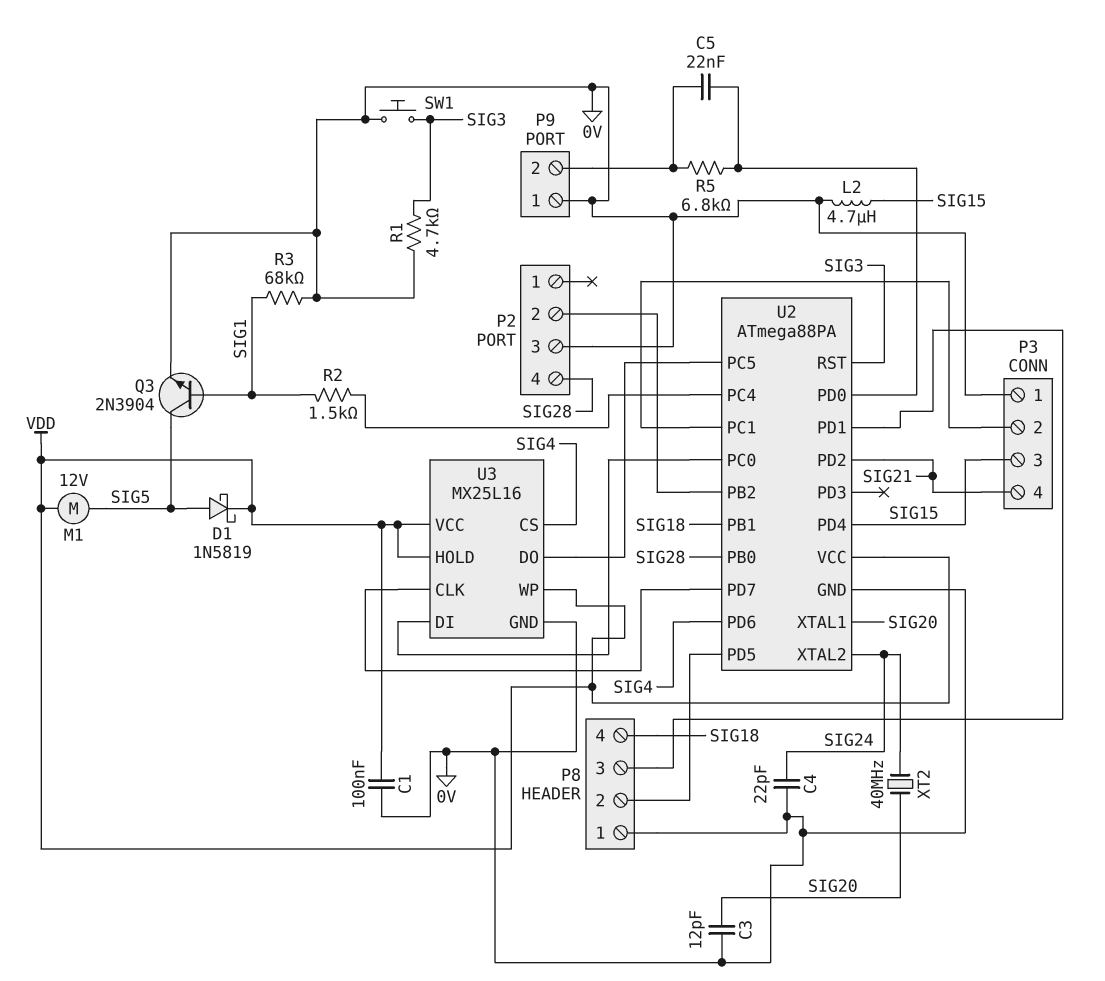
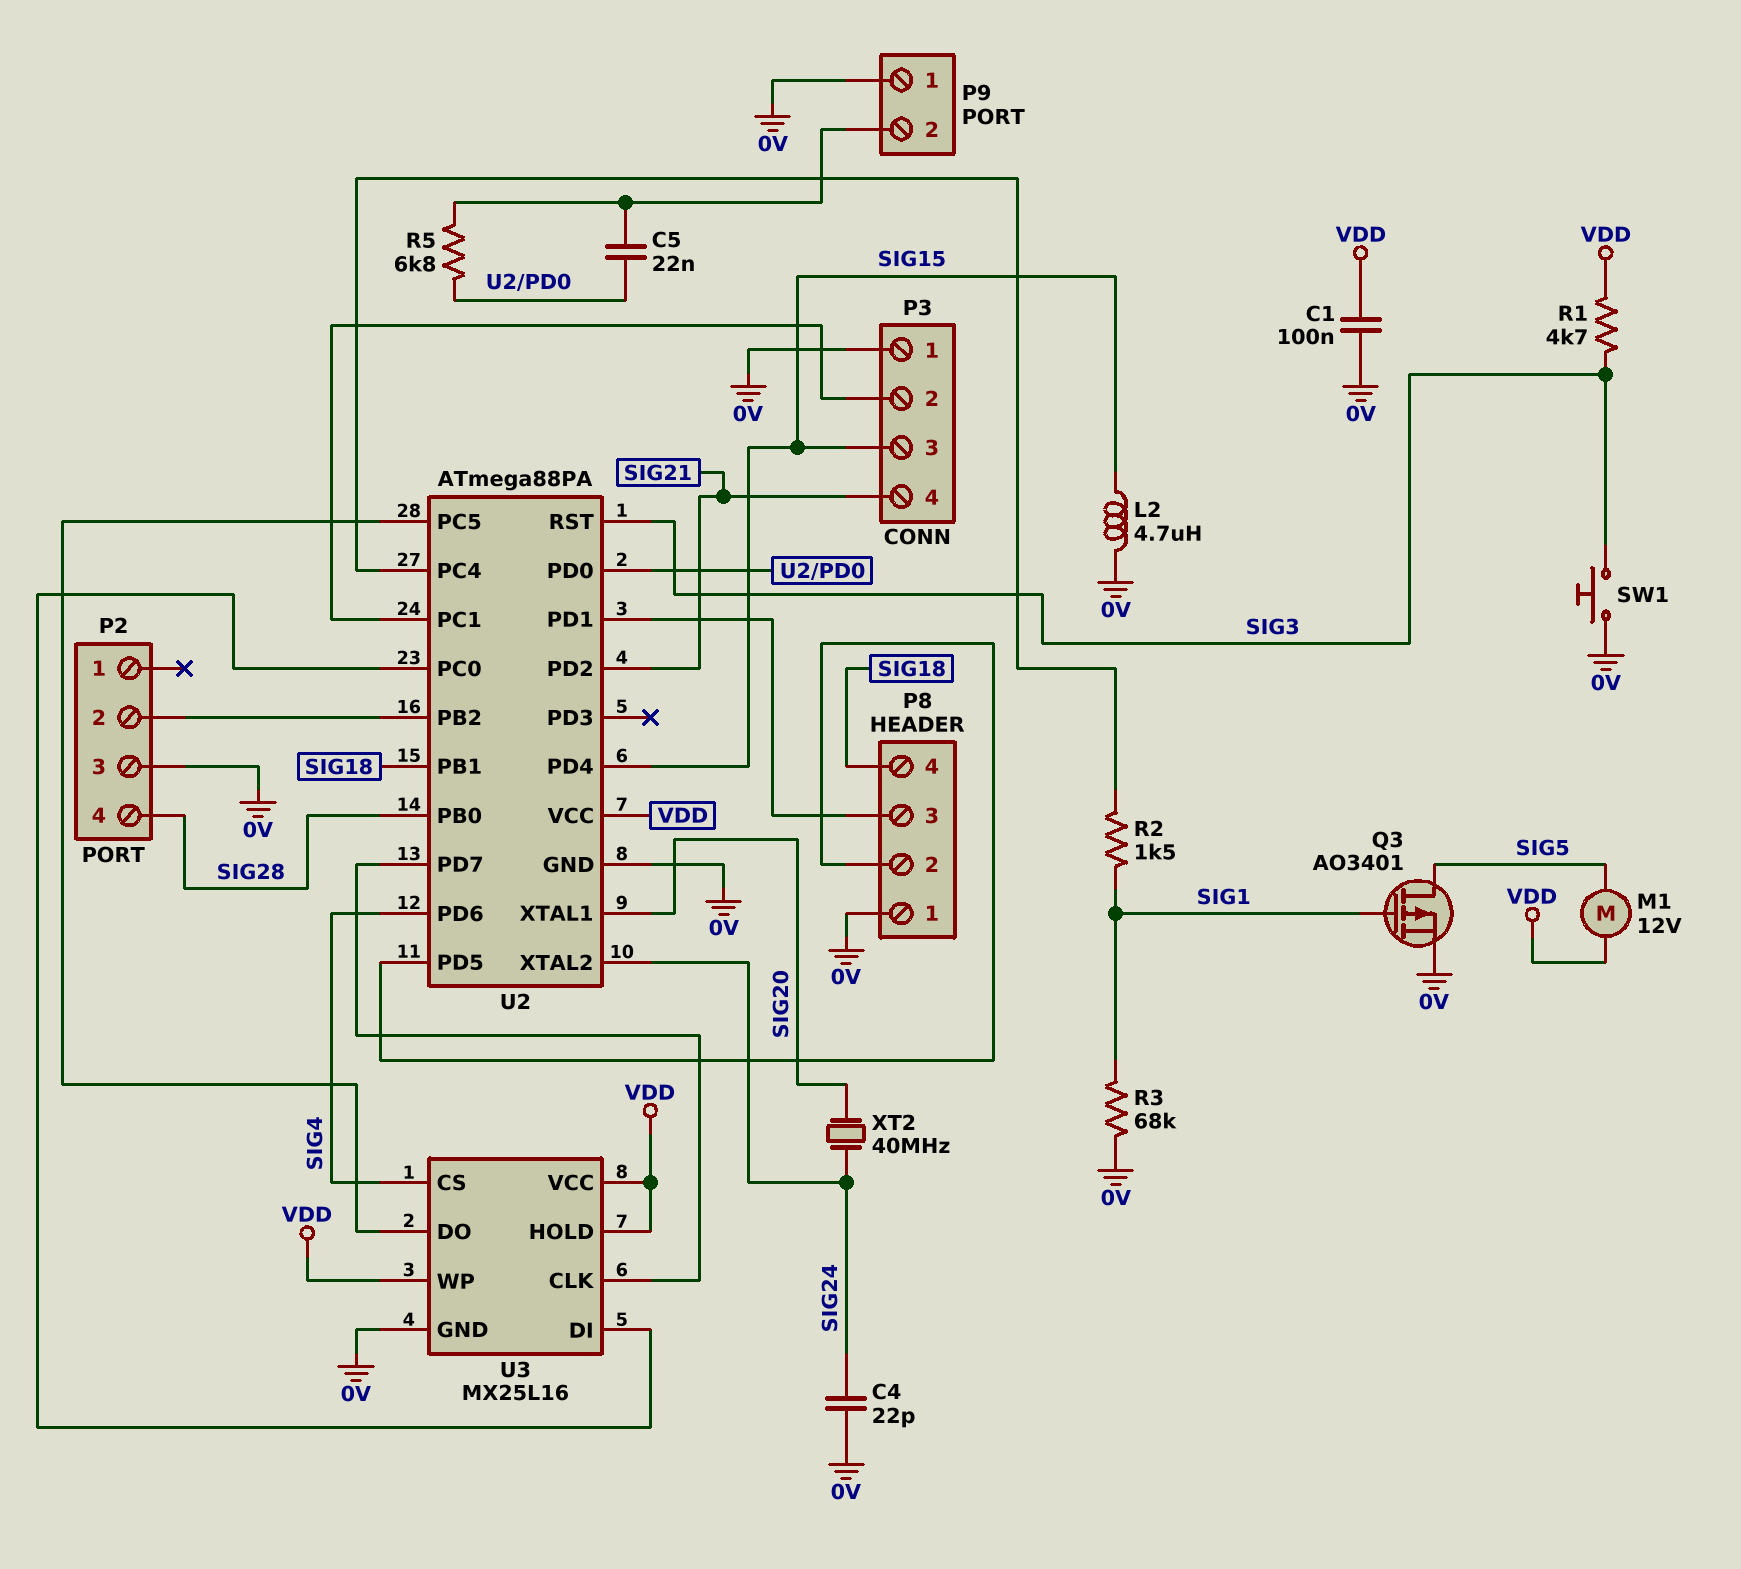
C3: 12pF (0V, SIG20) -> none
D1: schottky 1N5819 (A SIG5, K VDD) -> none
Q3: NPN 2N3904 (B SIG1, C SIG5, E 0V) -> PMOS AO3401 (G SIG1, D SIG5, S 0V)
R1: 4.7k (0V, SIG3) -> 4.7k (SIG3, VDD)

